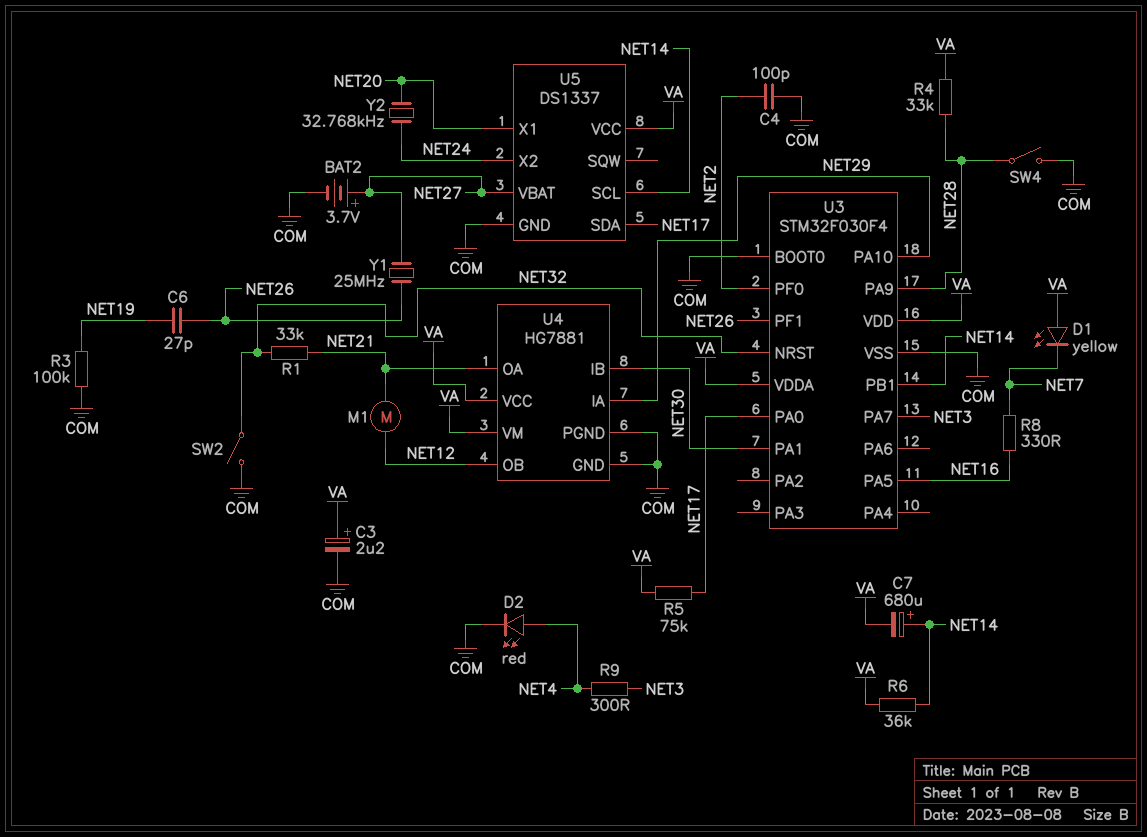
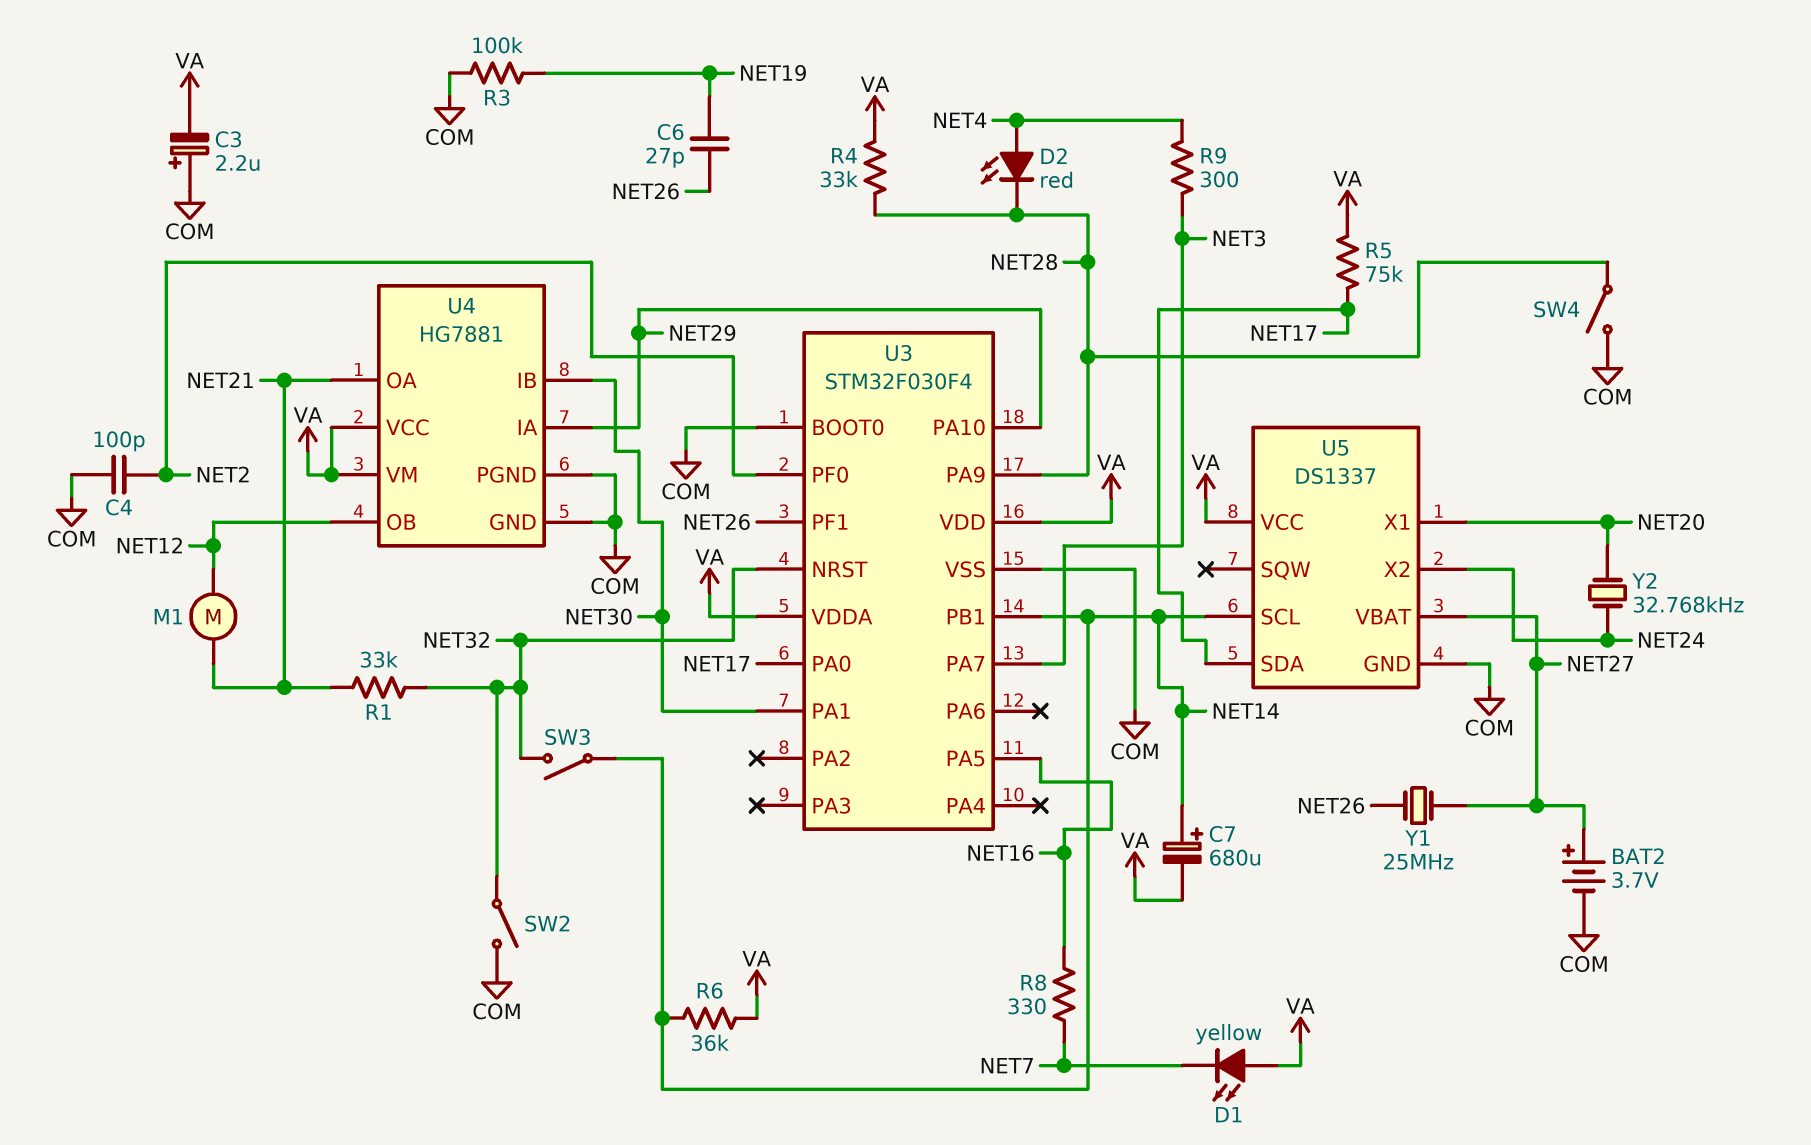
C3: 2.2uF (plus VA, minus COM) -> 2.2uF (plus COM, minus VA)
D2: LED red (A NET4, K COM) -> LED red (A NET4, K NET28)
SW3: none -> switch (NET14, NET32)

